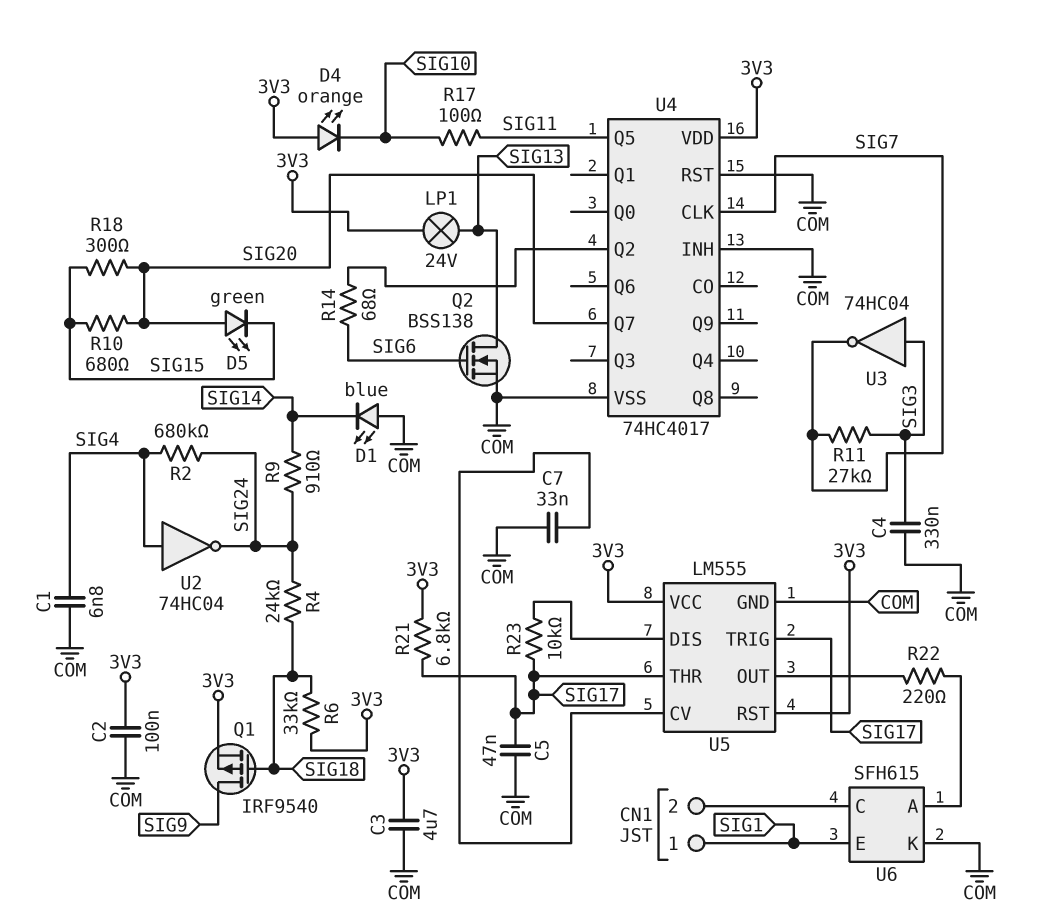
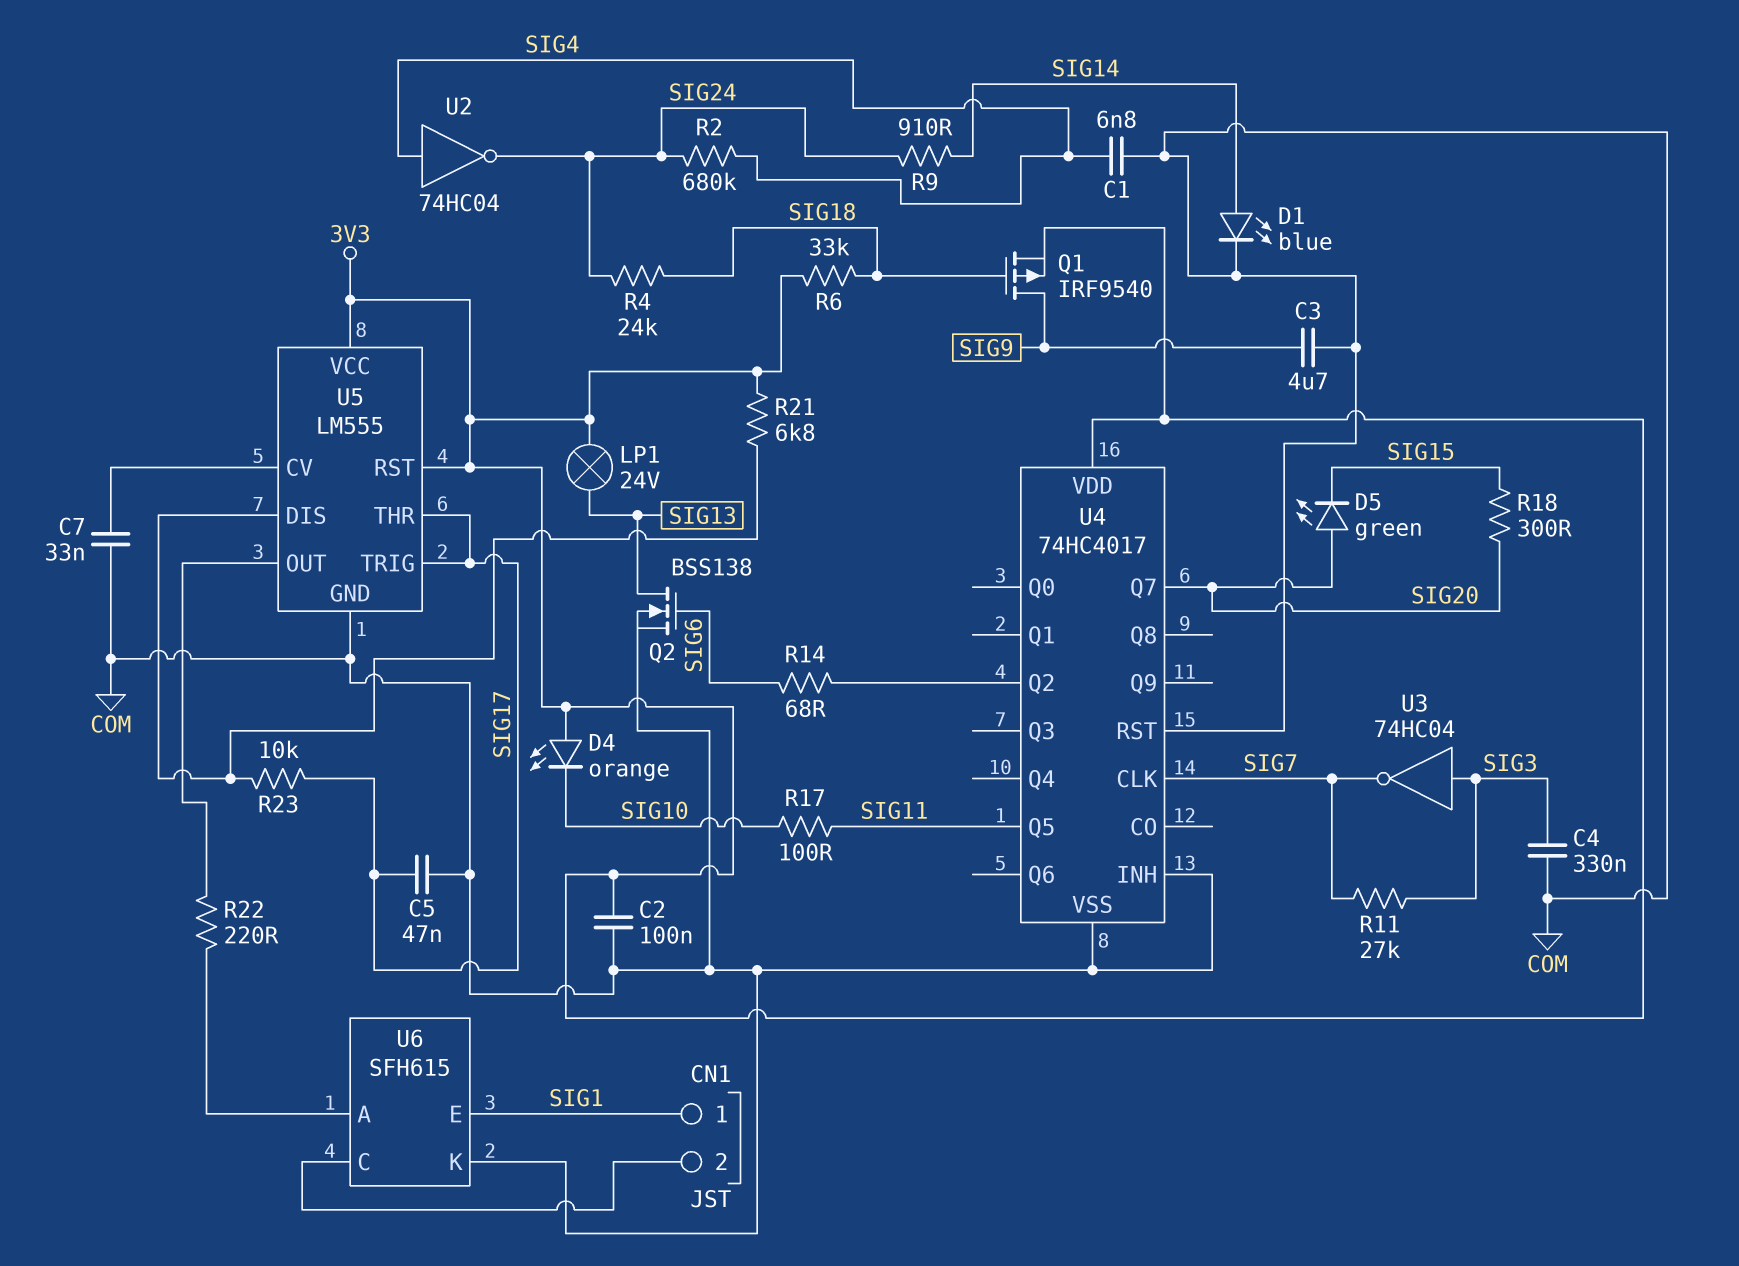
C3: 4.7uF (3V3, COM) -> 4.7uF (COM, SIG9)
D1: LED blue (A COM, K SIG14) -> LED blue (A SIG14, K COM)
R10: 680 (SIG15, SIG20) -> none
R21: 6.8k (3V3, SIG17) -> 6.8k (3V3, U5/DIS)

